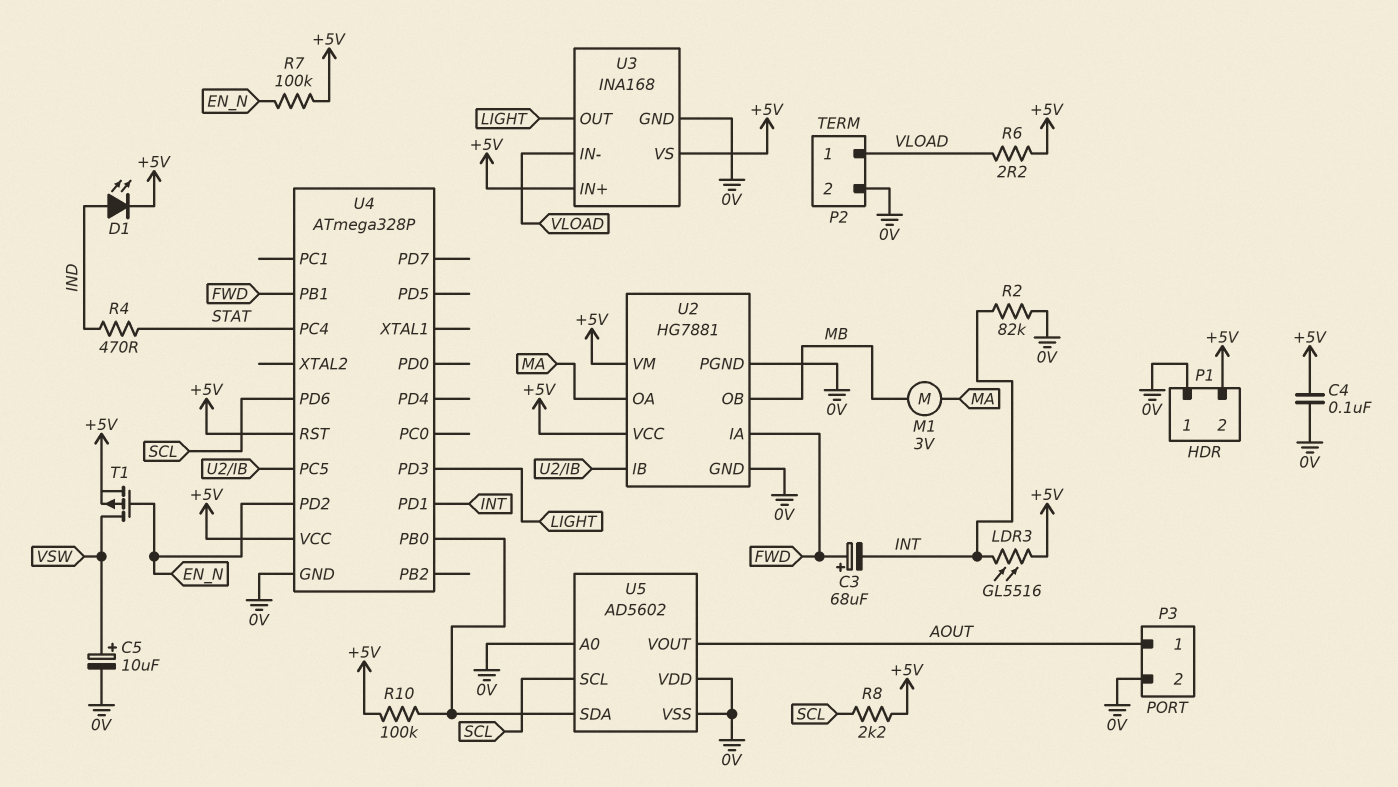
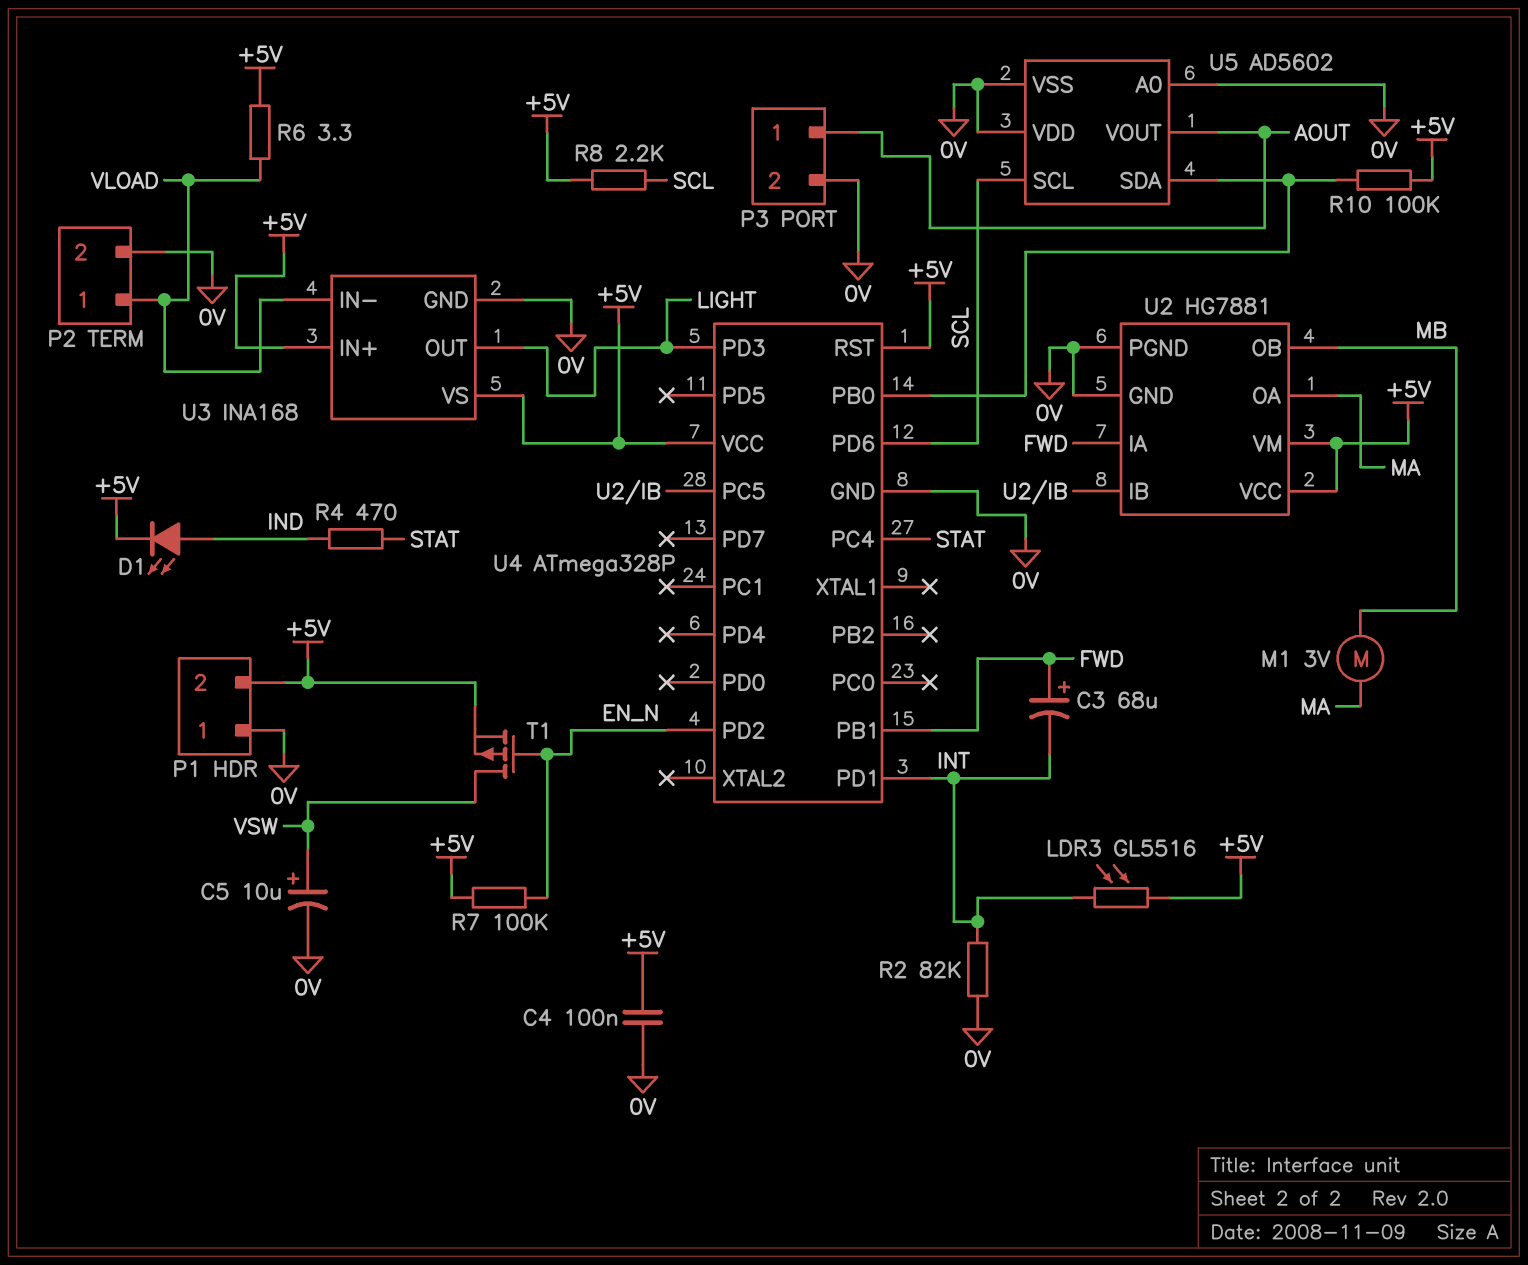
R6: 2.2 (+5V, VLOAD) -> 3.3 (+5V, VLOAD)

